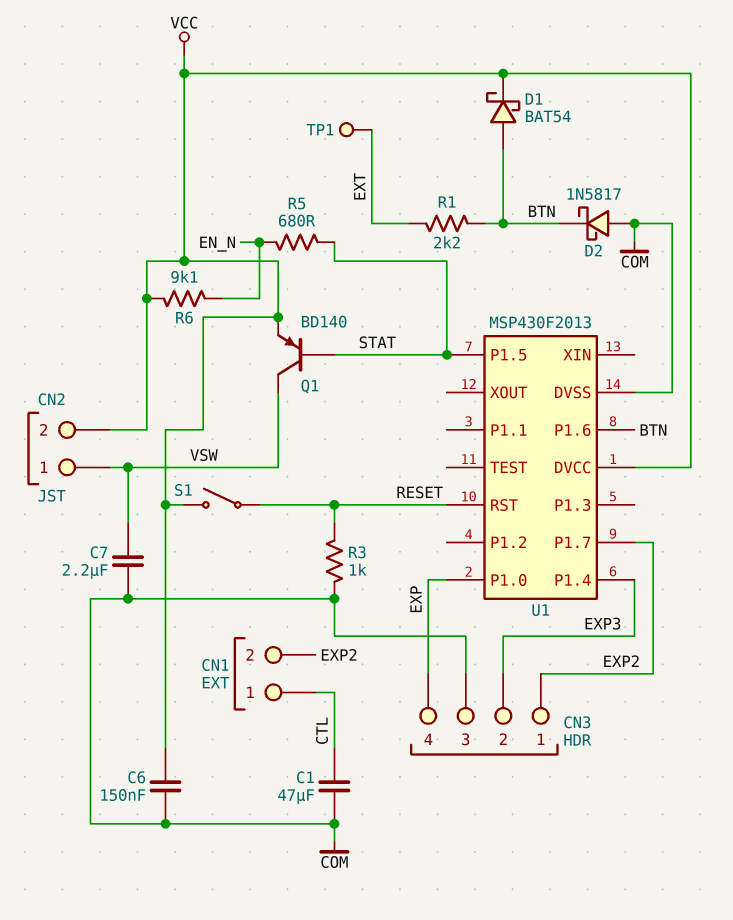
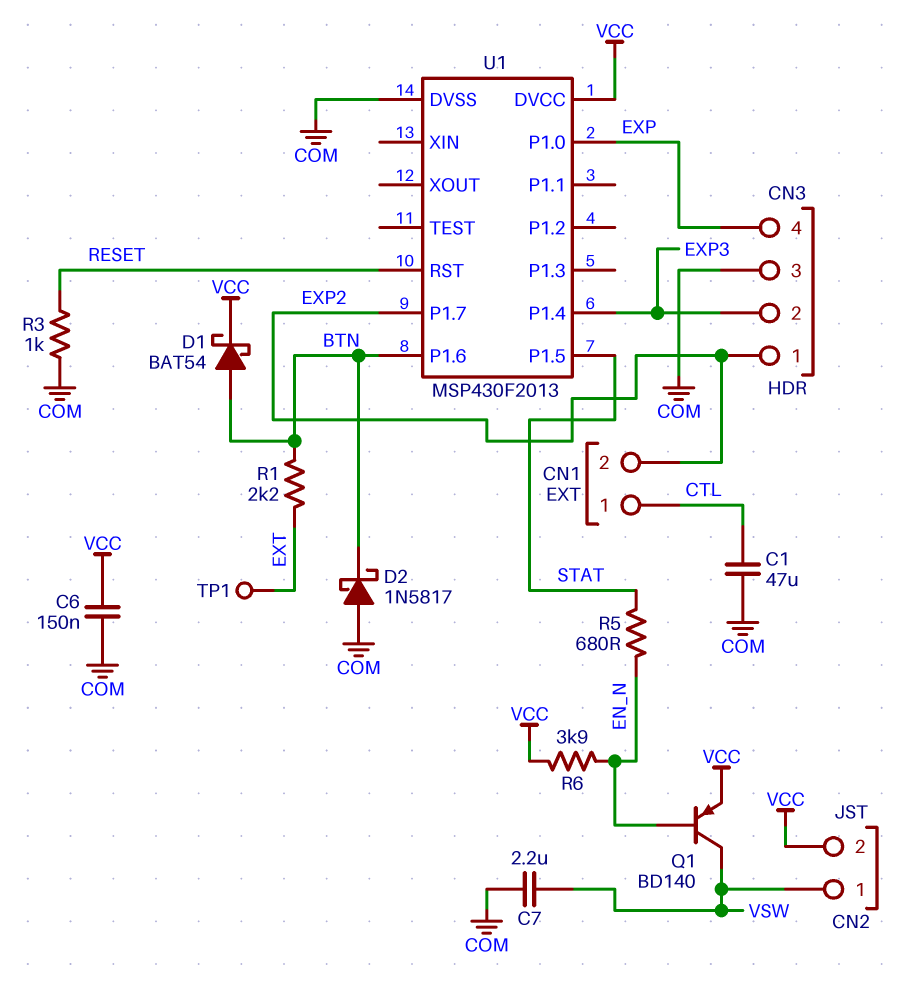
Q1: PNP BD140 (B STAT, C VSW, E VCC) -> PNP BD140 (B EN_N, C VSW, E VCC)
R6: 9.1k (EN_N, VCC) -> 3.9k (EN_N, VCC)
S1: switch (RESET, VCC) -> none

